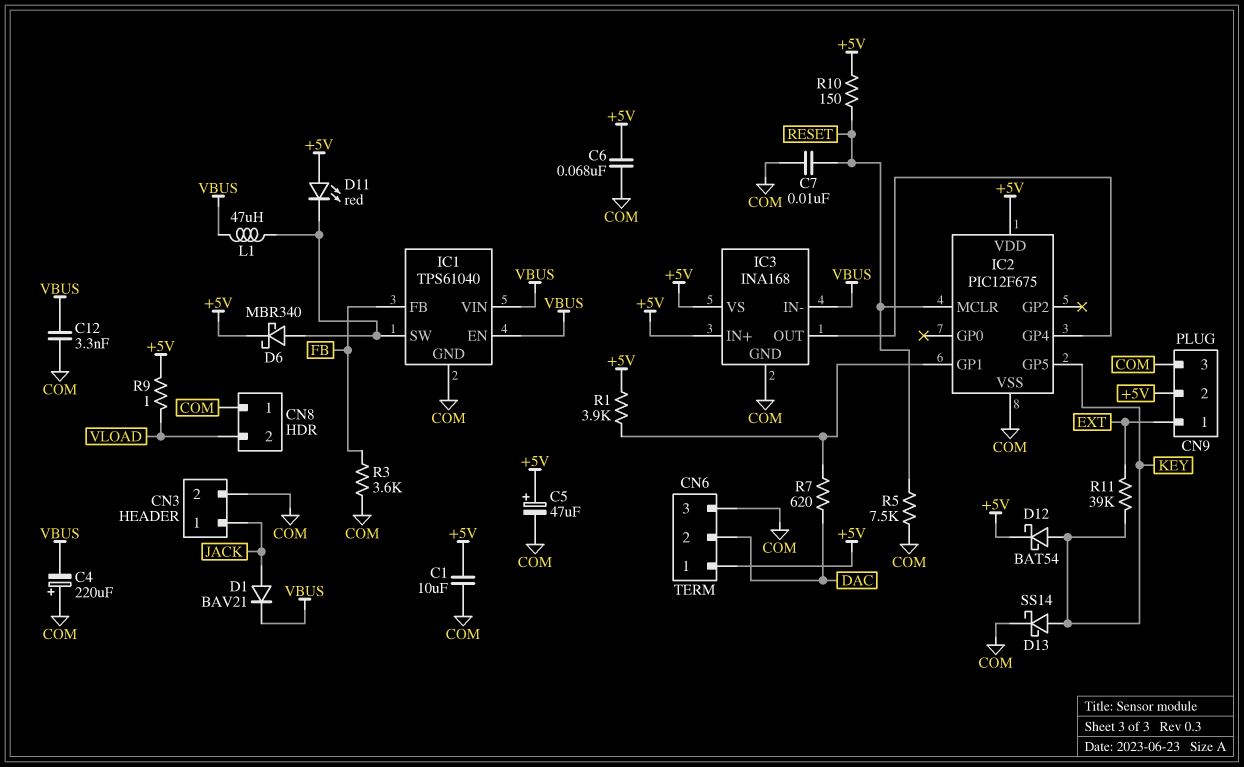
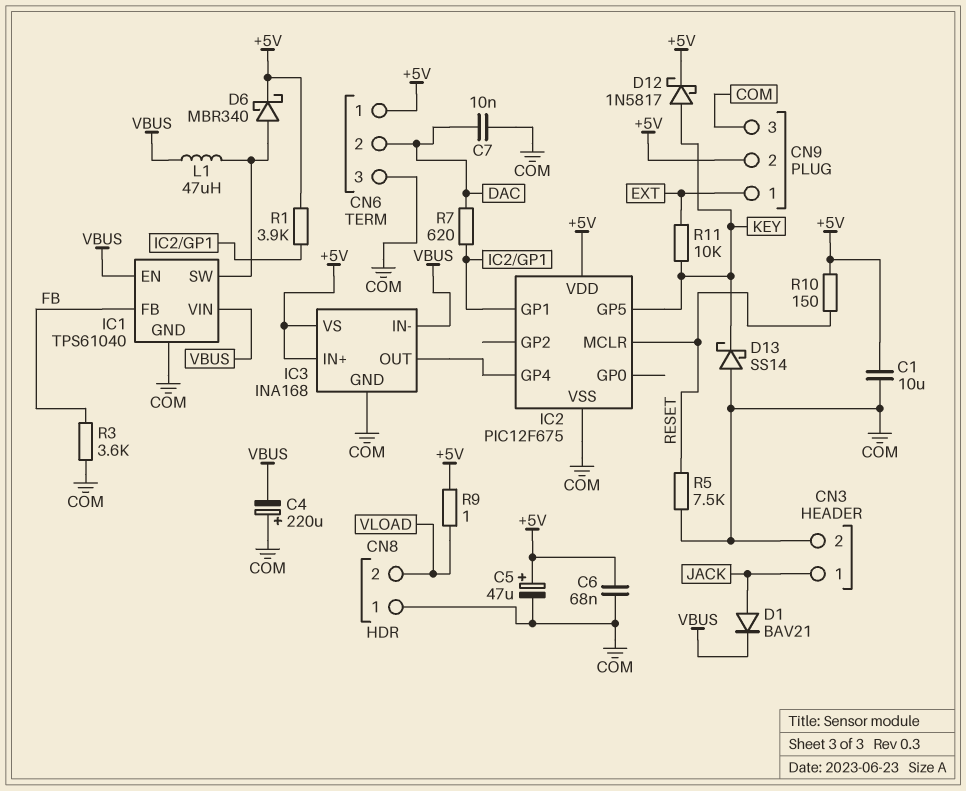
C7: 10nF (COM, RESET) -> 10nF (COM, DAC)
C12: 3.3nF (COM, VBUS) -> none
D11: LED red (A +5V, K IC1/SW) -> none
D12: schottky BAT54 (A KEY, K +5V) -> schottky 1N5817 (A KEY, K +5V)
D13: schottky SS14 (A KEY, K COM) -> schottky SS14 (A COM, K KEY)
R11: 39k (EXT, KEY) -> 10k (EXT, KEY)

